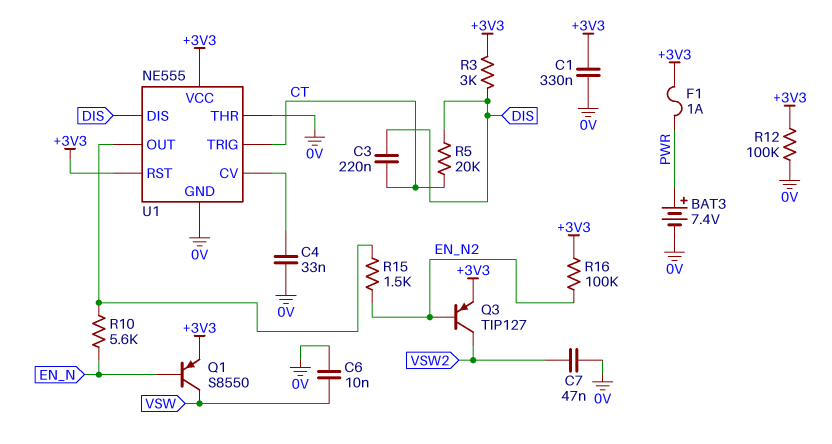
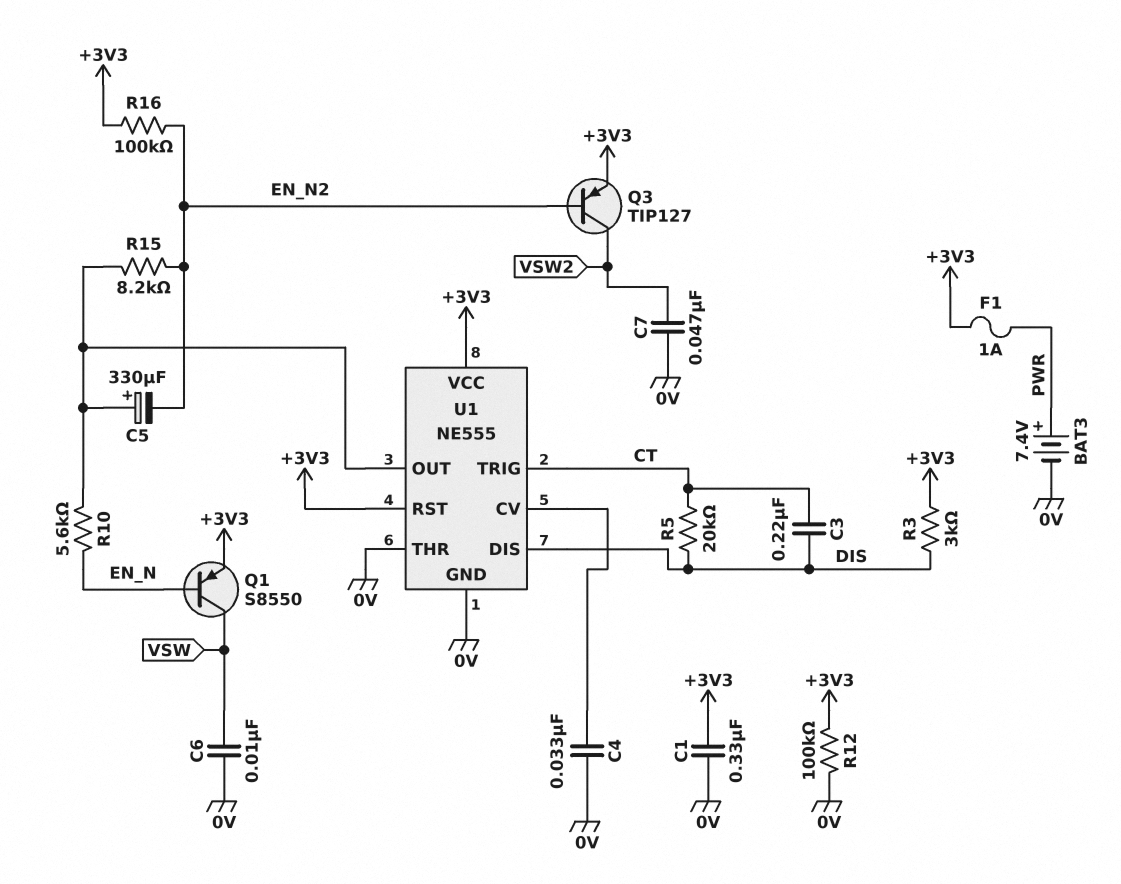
C5: none -> 330uF (plus U1/OUT, minus EN_N2)
R15: 1.5k (EN_N2, U1/OUT) -> 8.2k (EN_N2, U1/OUT)

